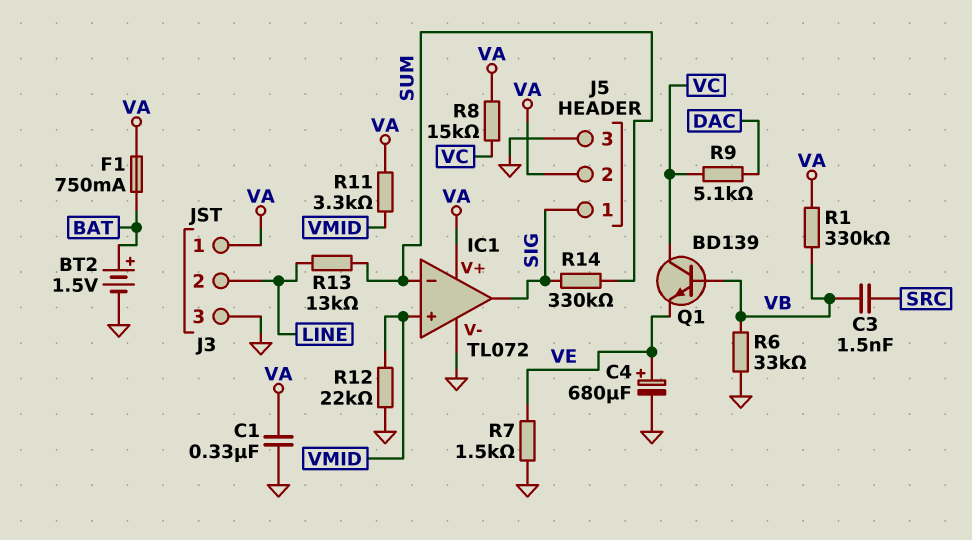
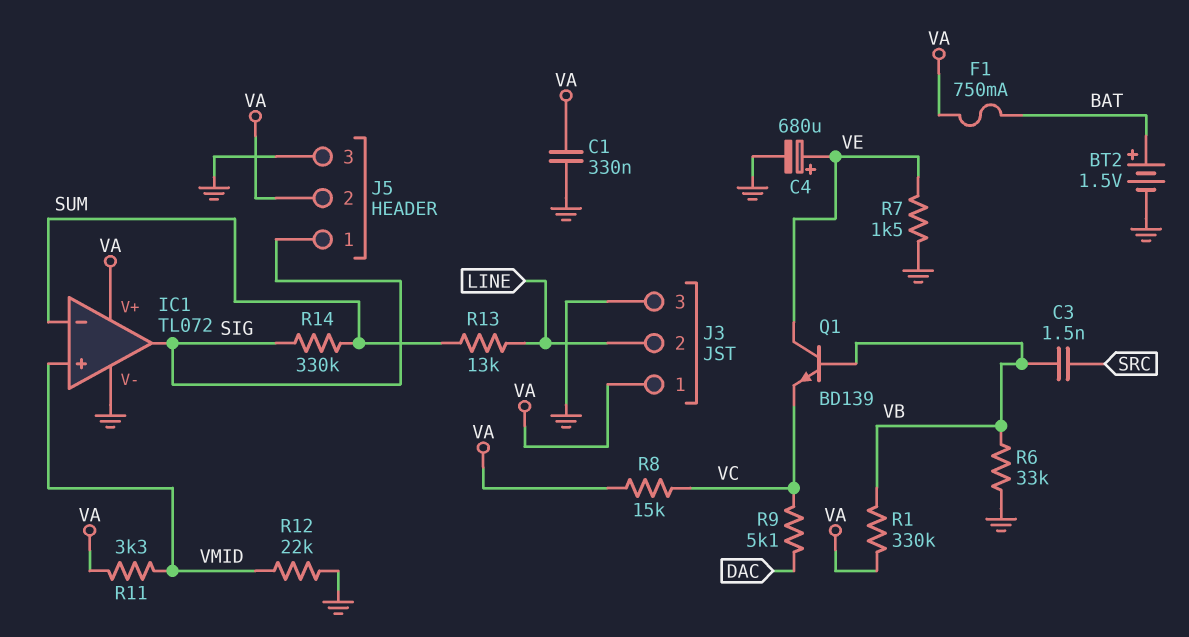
Q1: NPN BD139 (B VB, C VC, E VE) -> NPN BD139 (B VB, C VE, E VC)

